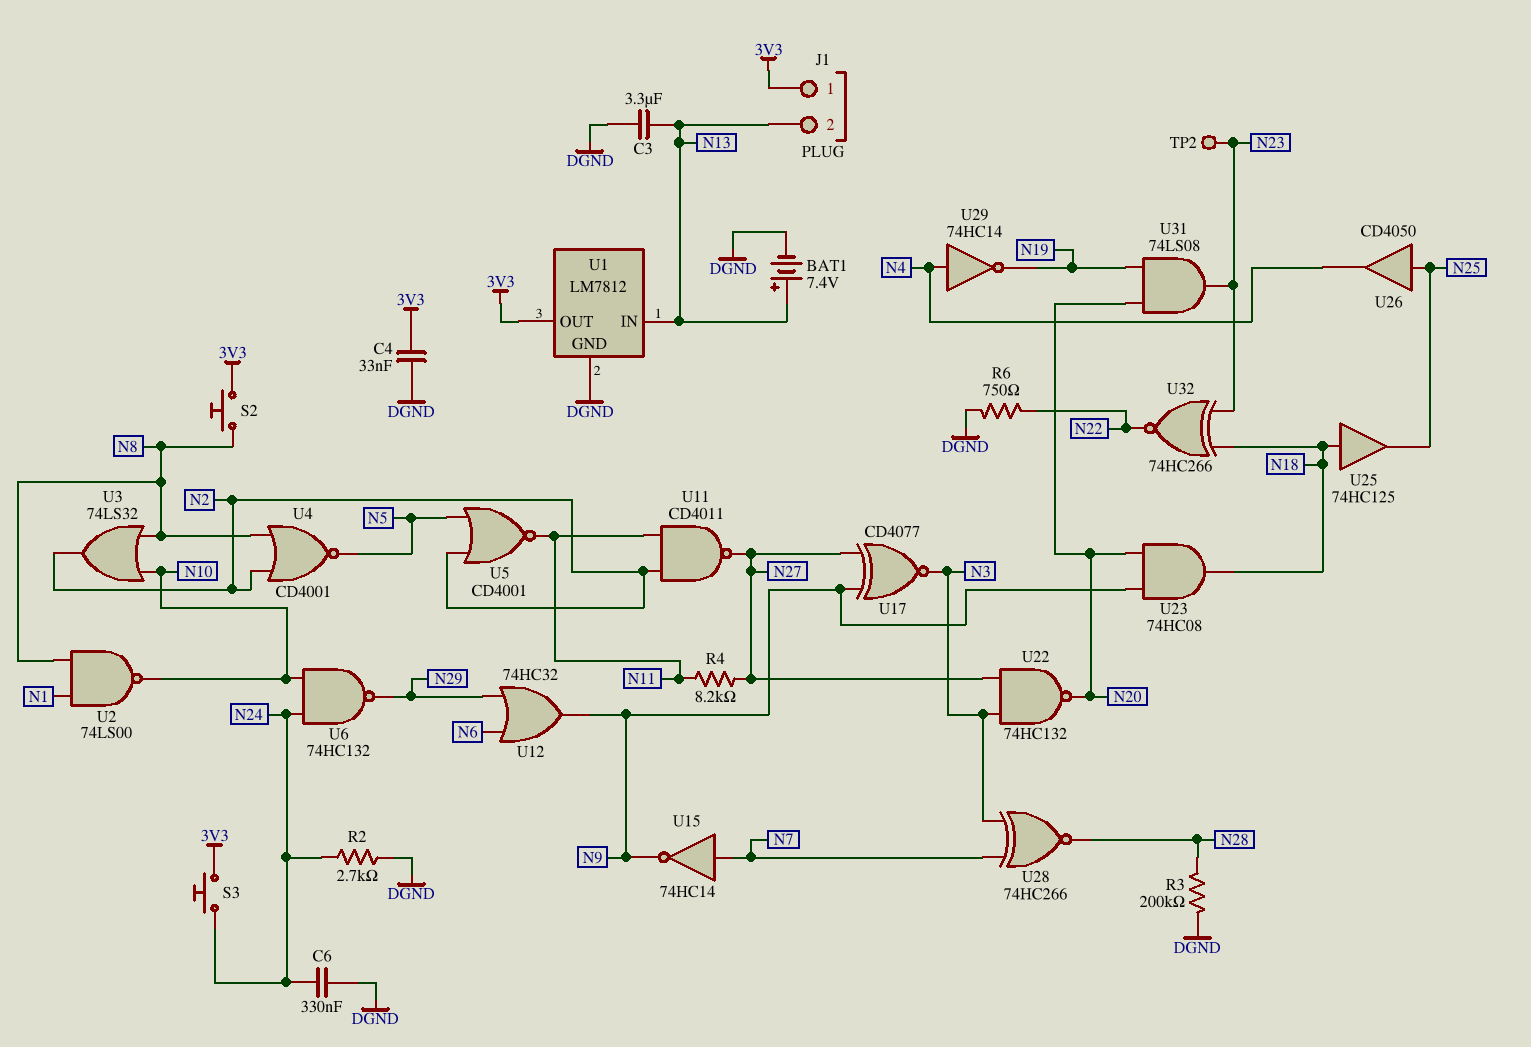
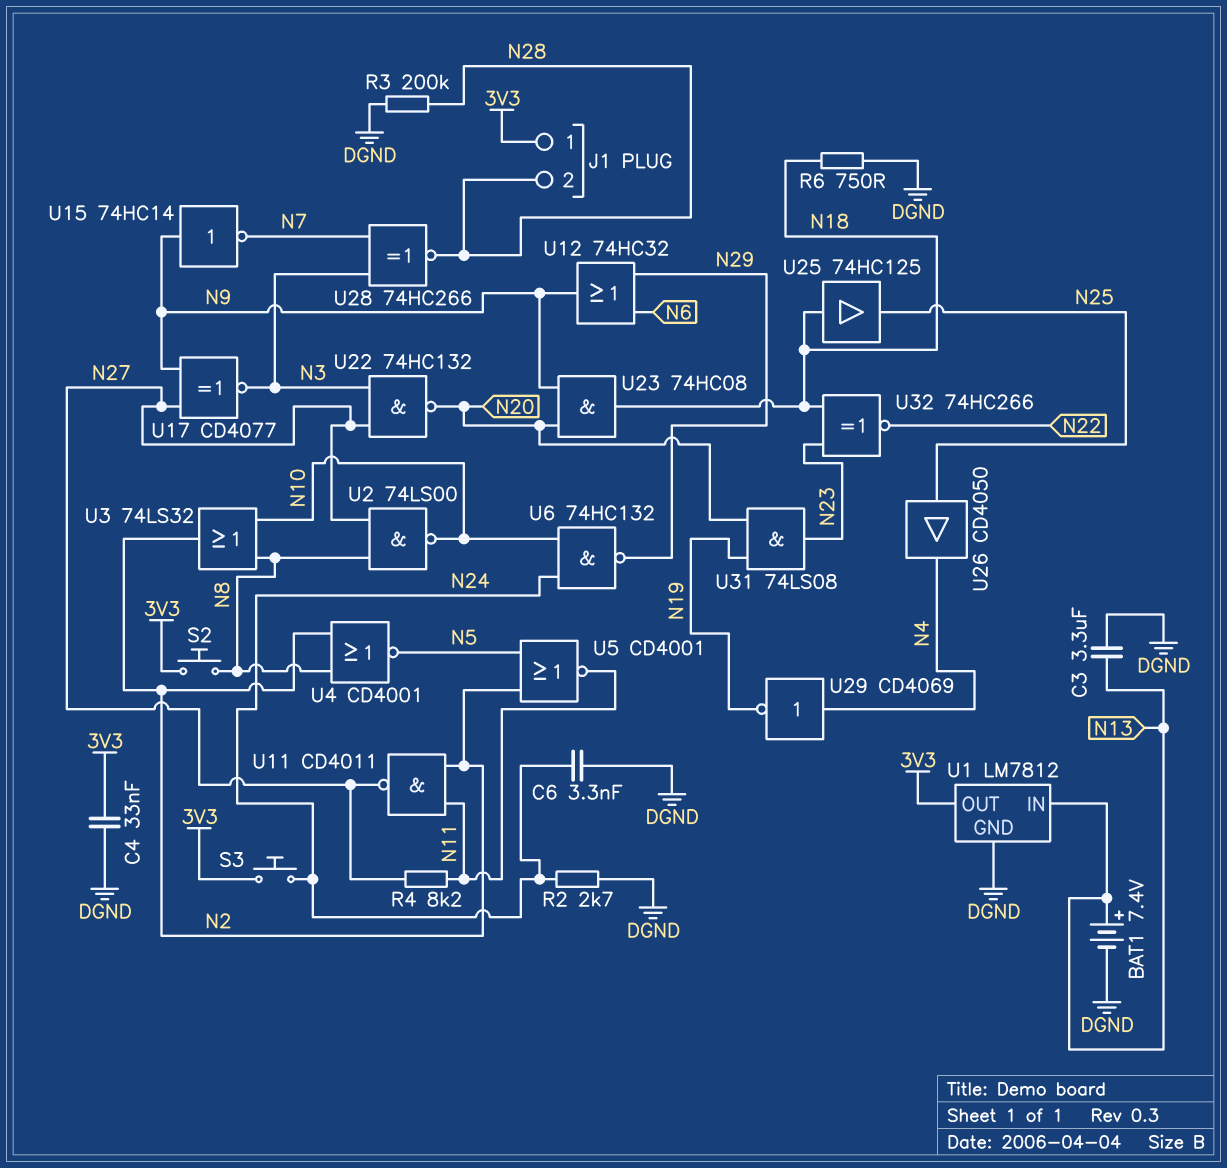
C6: 330nF (DGND, N24) -> 3.3nF (DGND, N24)
J1 pin 2: N13 -> N28
R6: 750 (DGND, N22) -> 750 (DGND, N18)
TP2: test point (N23) -> none
U2: NAND 74LS00 (in N1, in N8, out N10) -> NAND 74LS00 (in N8, in N27, out N10)
U15: NOT 74HC14 (in N7, out N9) -> NOT 74HC14 (in N9, out N7)
U29: NOT 74HC14 (in N4, out N19) -> NOT CD4069 (in N4, out N19)

